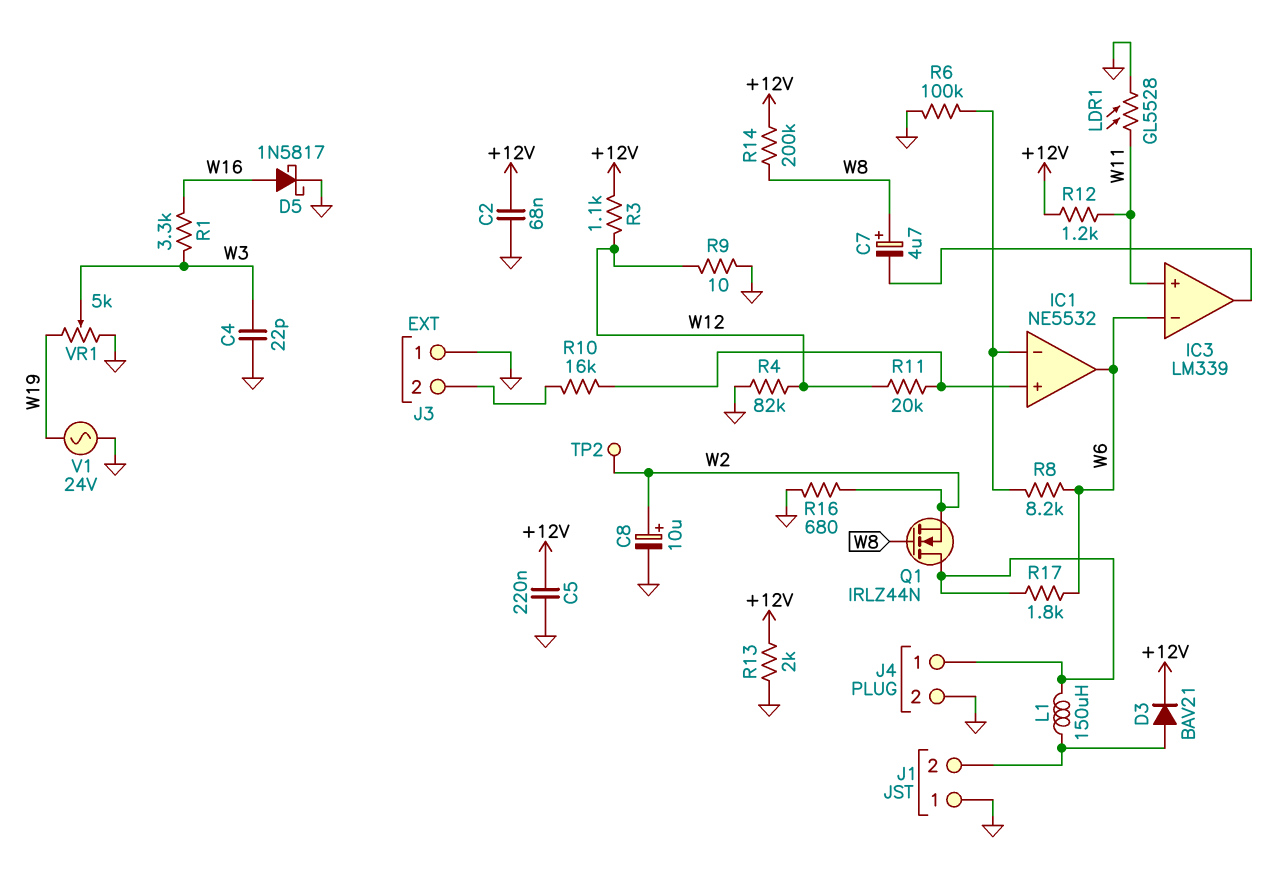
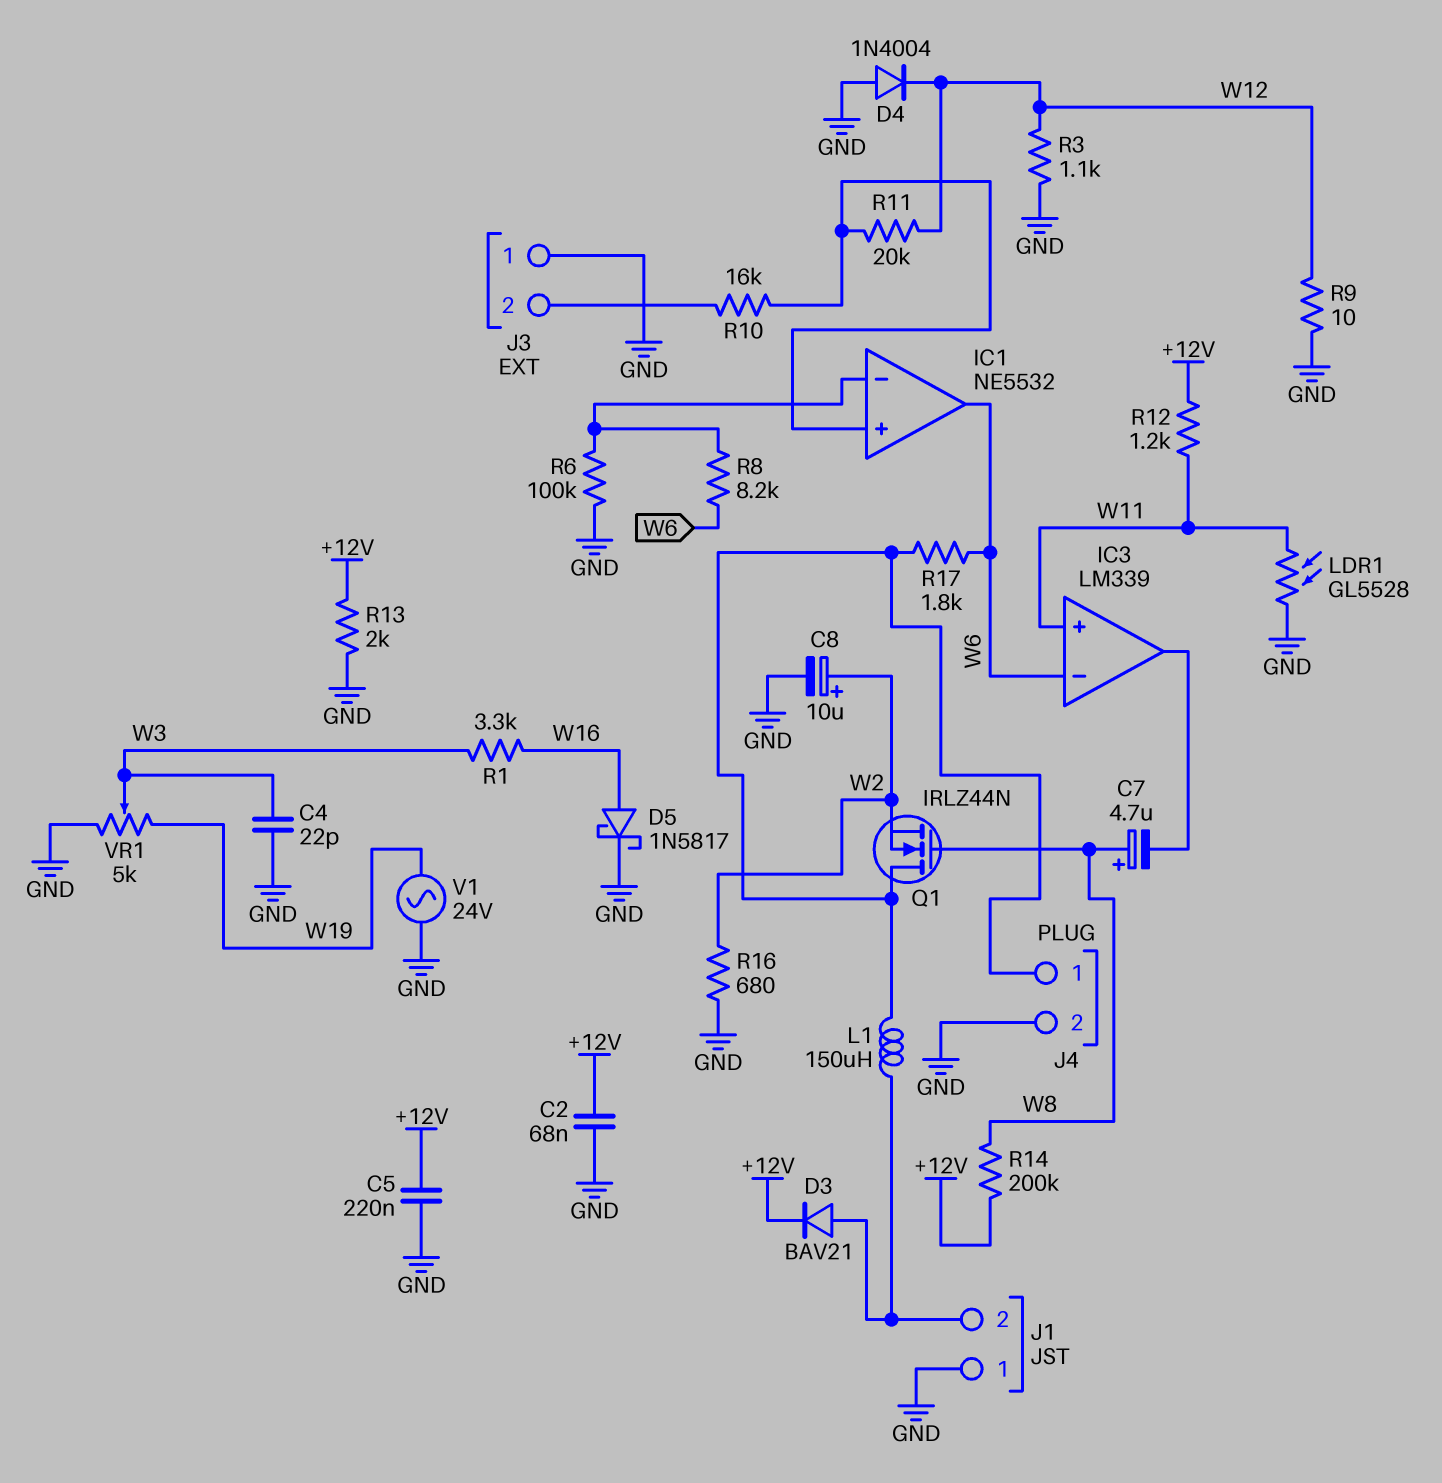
D4: none -> diode 1N4004 (A GND, K W12)
R3: 1.1k (+12V, W12) -> 1.1k (GND, W12)
R4: 82k (GND, W12) -> none
TP2: test point (W2) -> none

